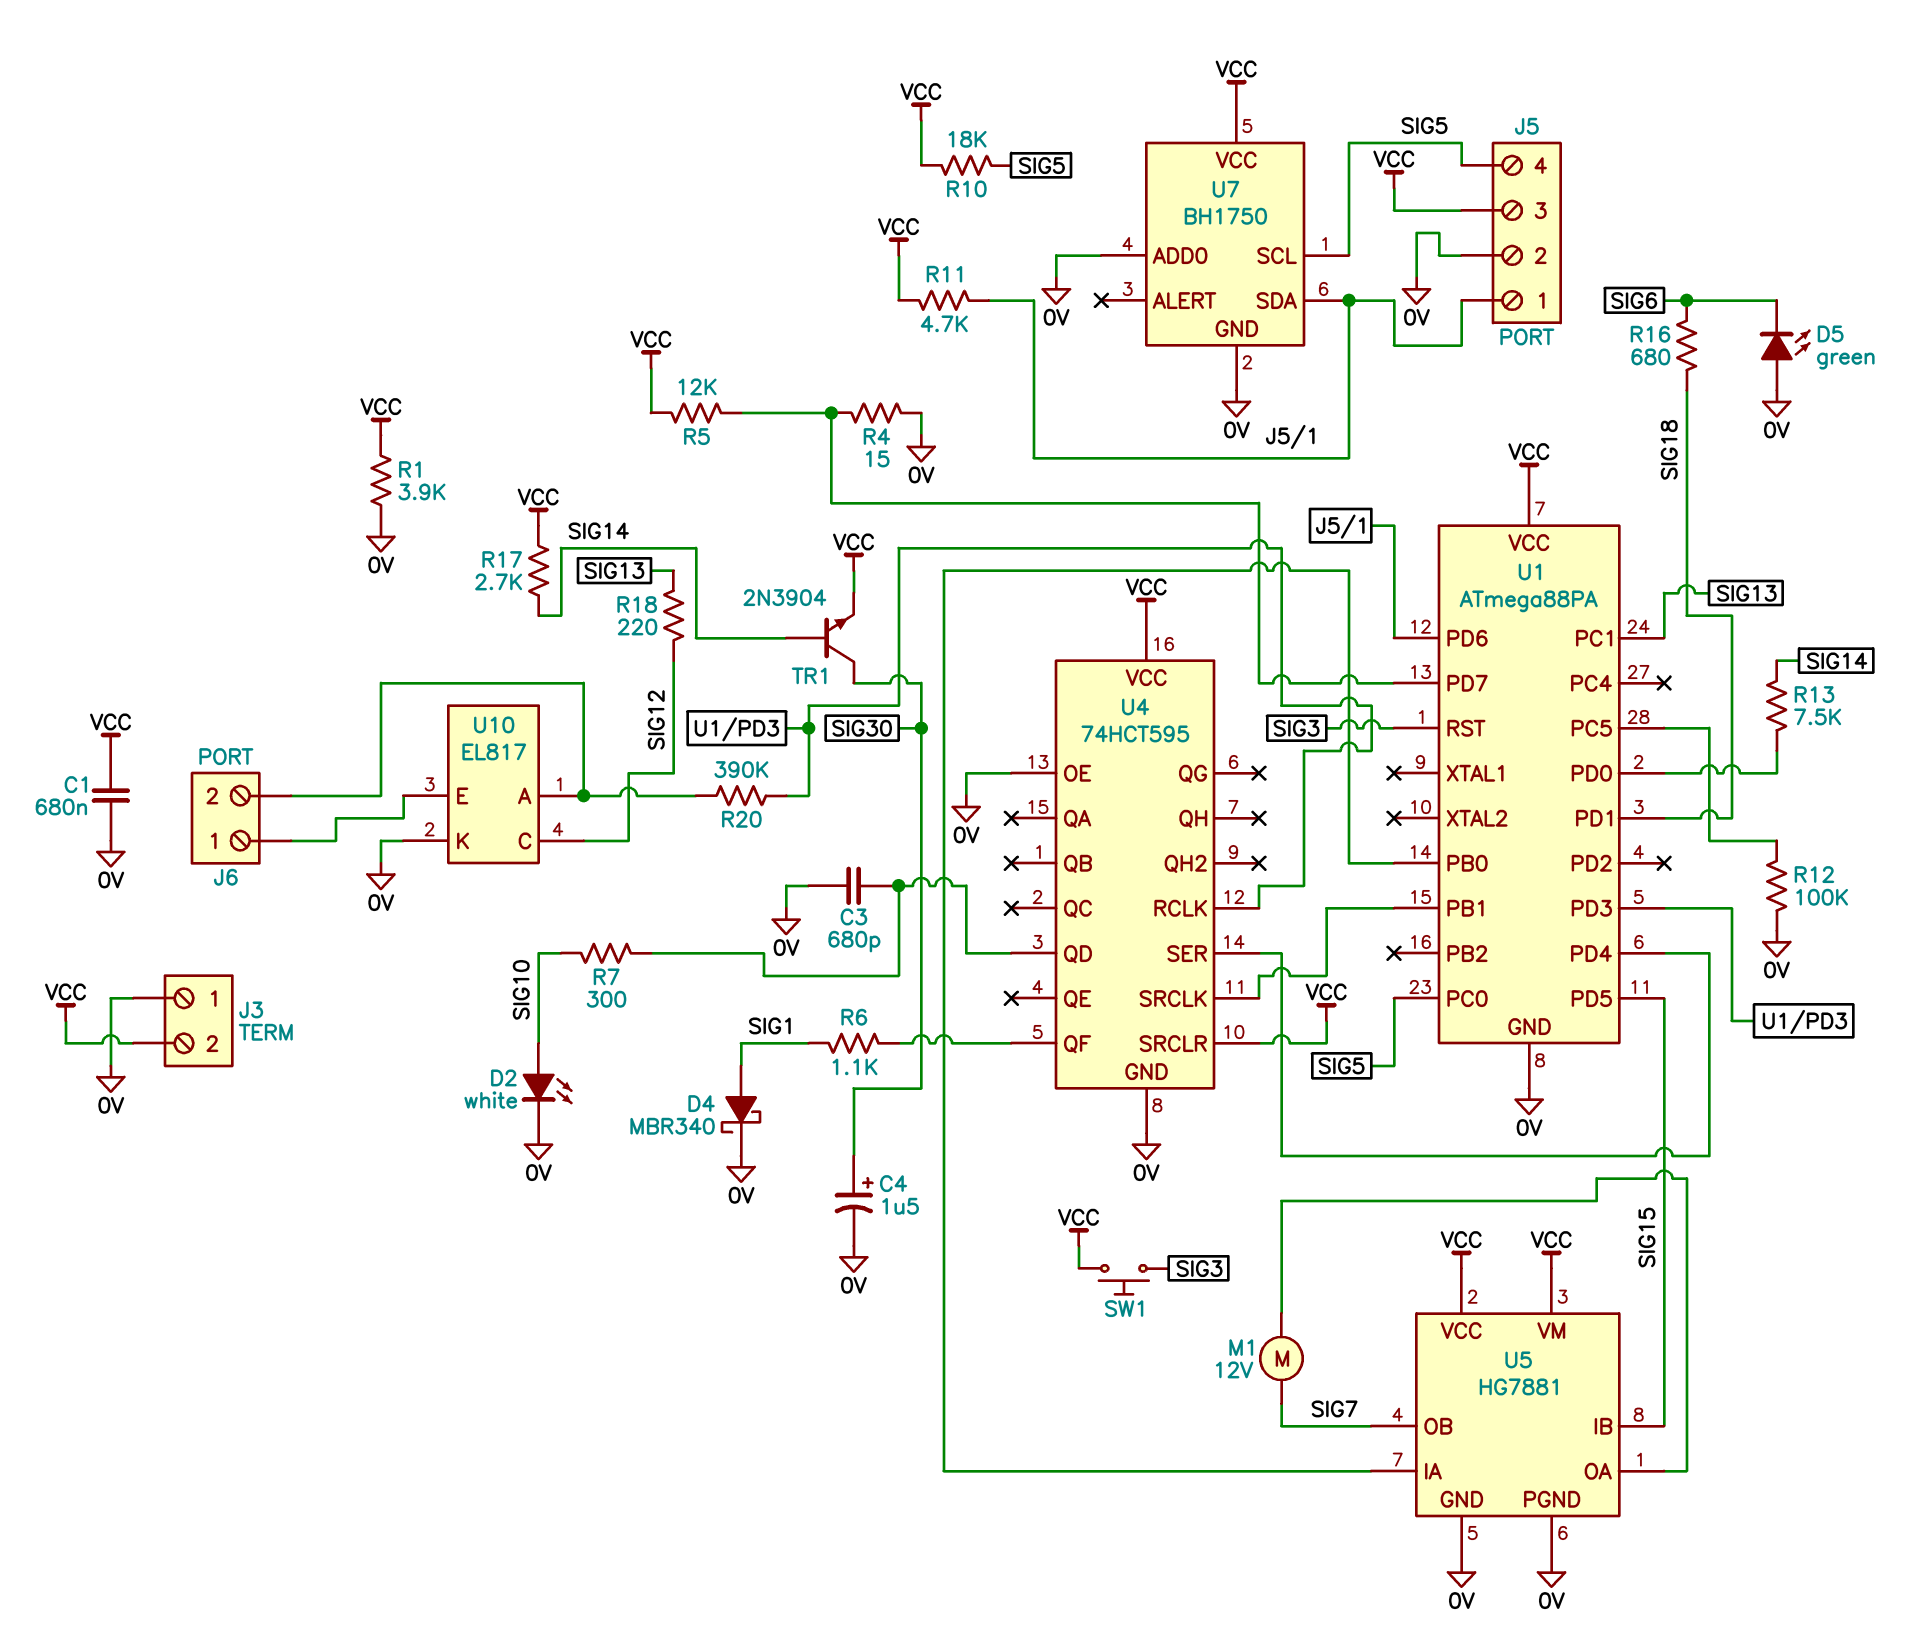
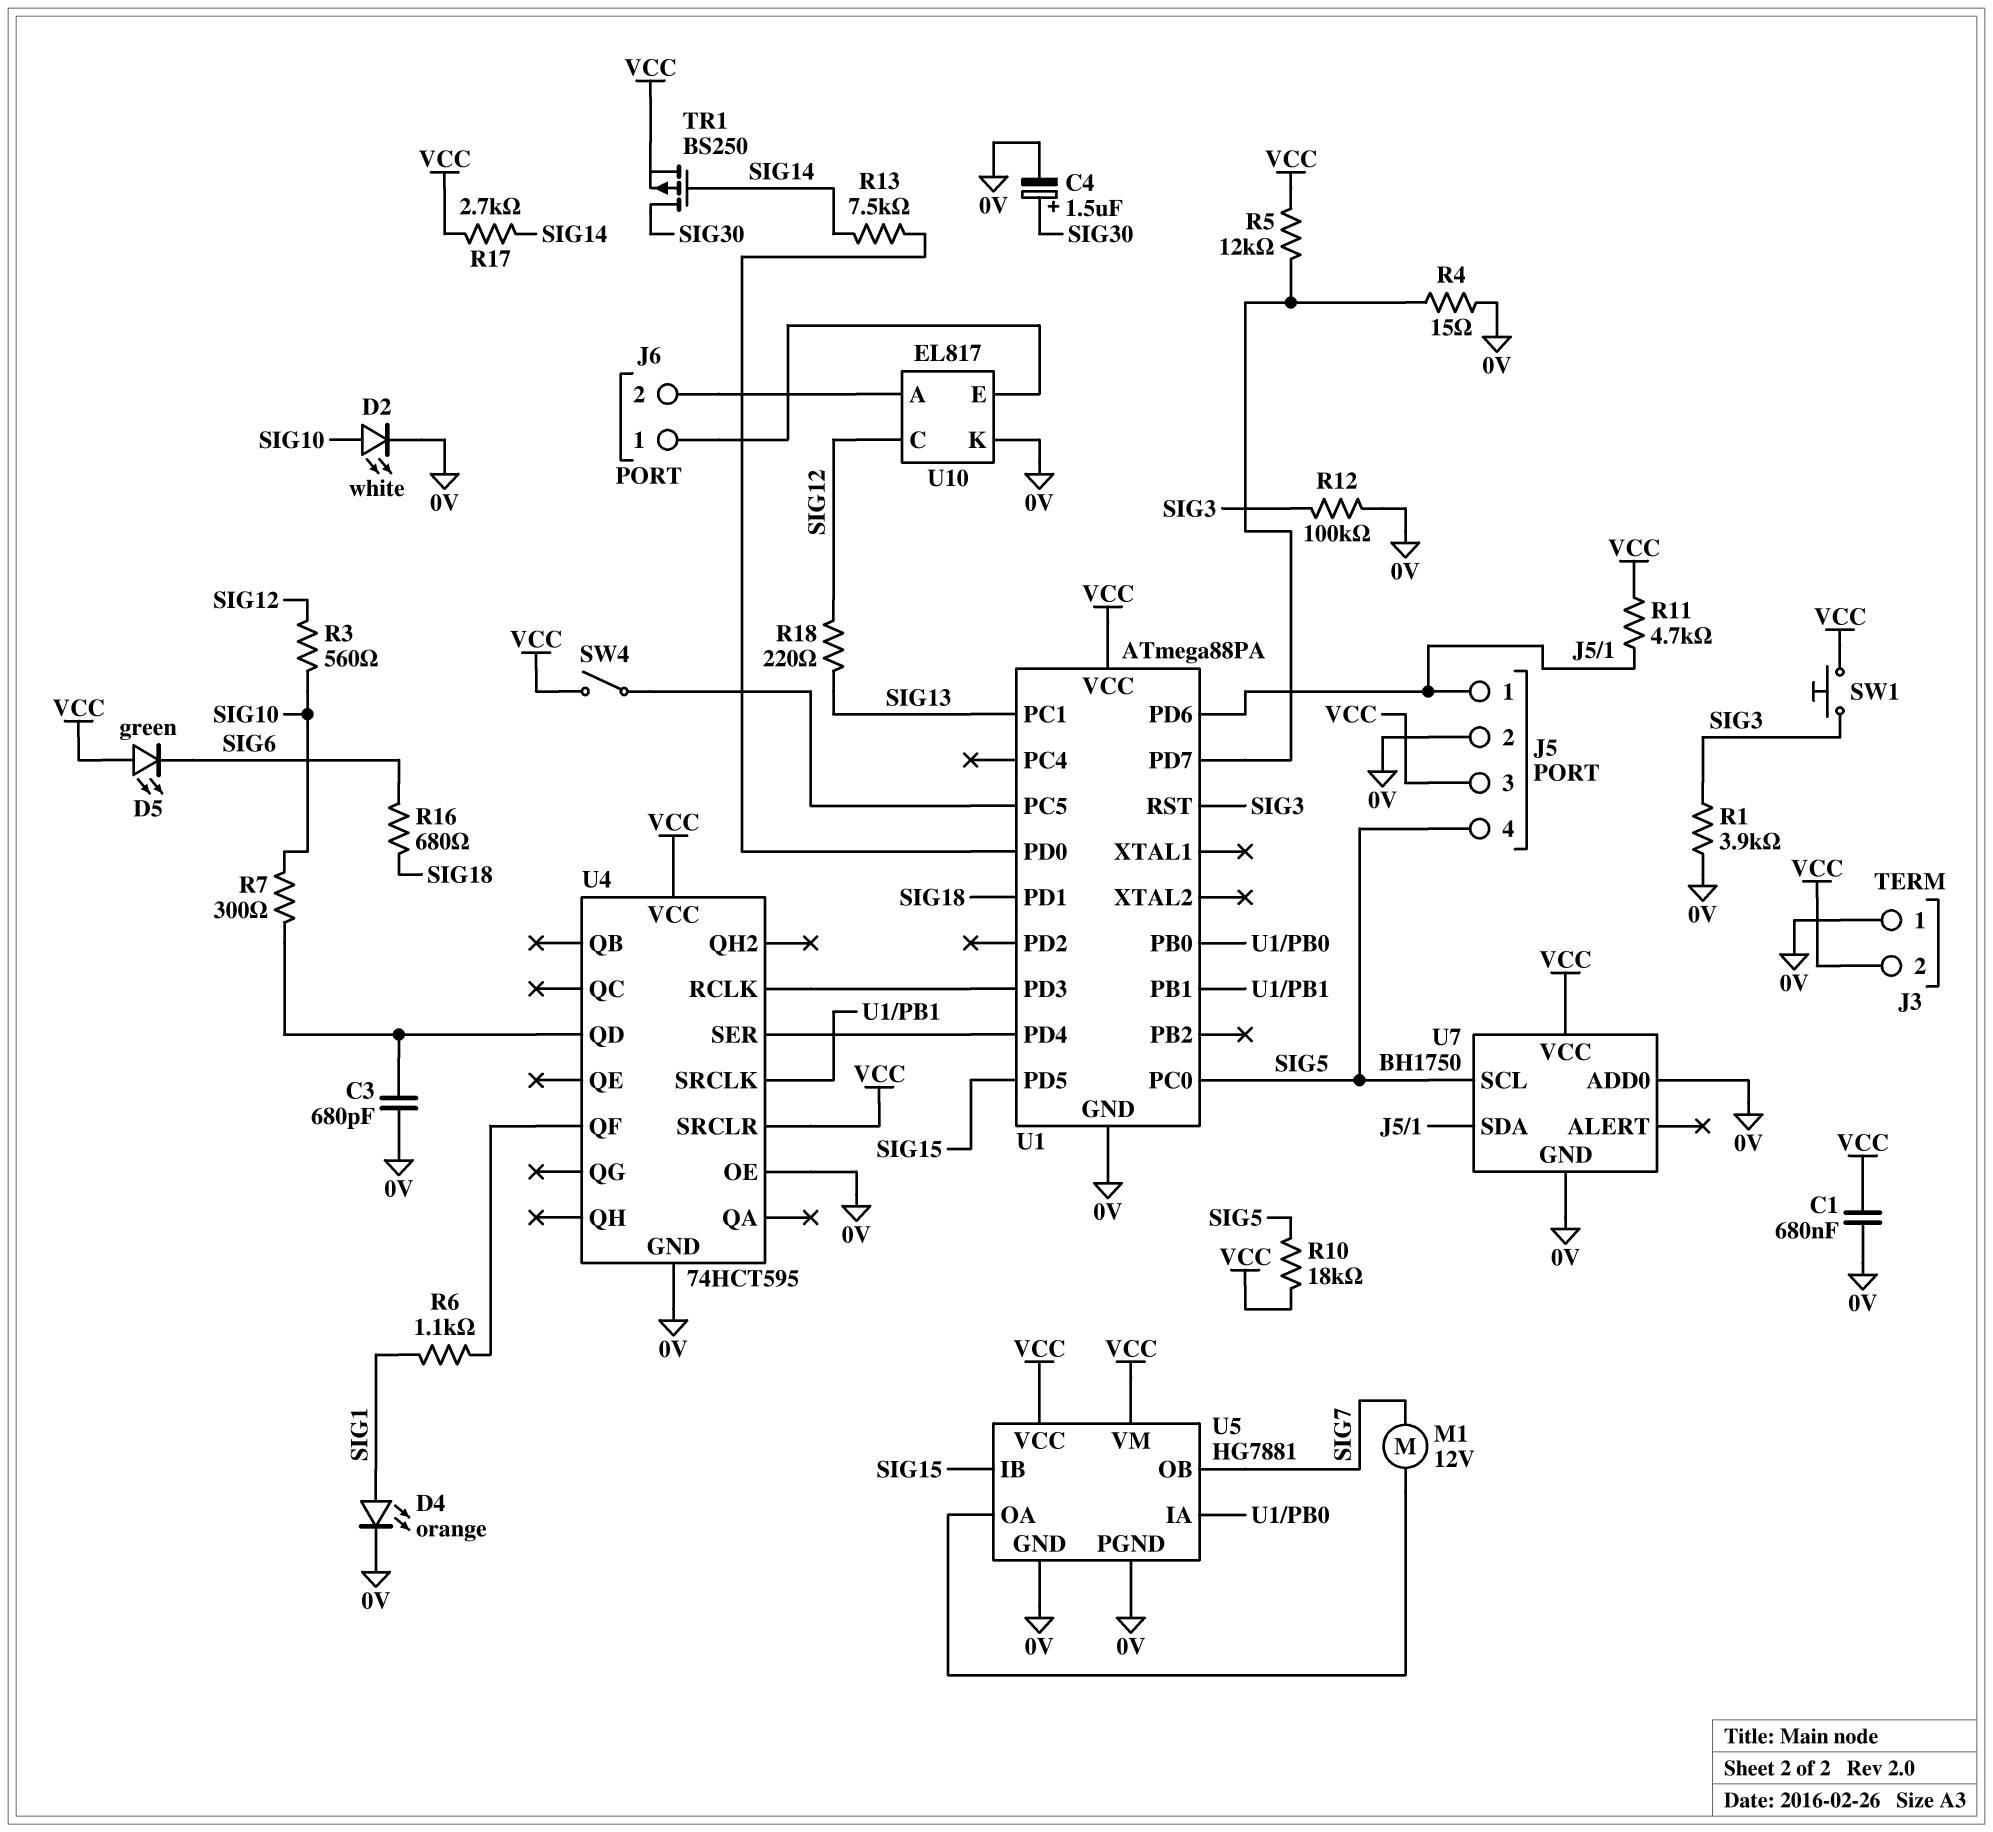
D4: schottky MBR340 (A SIG1, K 0V) -> LED orange (A SIG1, K 0V)
D5: LED green (A 0V, K SIG6) -> LED green (A VCC, K SIG6)
R1: 3.9k (0V, VCC) -> 3.9k (0V, SIG3)
R3: none -> 560 (SIG10, SIG12)
R12: 100k (0V, U1/PC5) -> 100k (0V, SIG3)
R20: 390k (J6/2, U1/PD3) -> none
SW4: none -> switch (U1/PC5, VCC)
TR1: NPN 2N3904 (B SIG14, C SIG30, E VCC) -> PMOS BS250 (G SIG14, D SIG30, S VCC)

